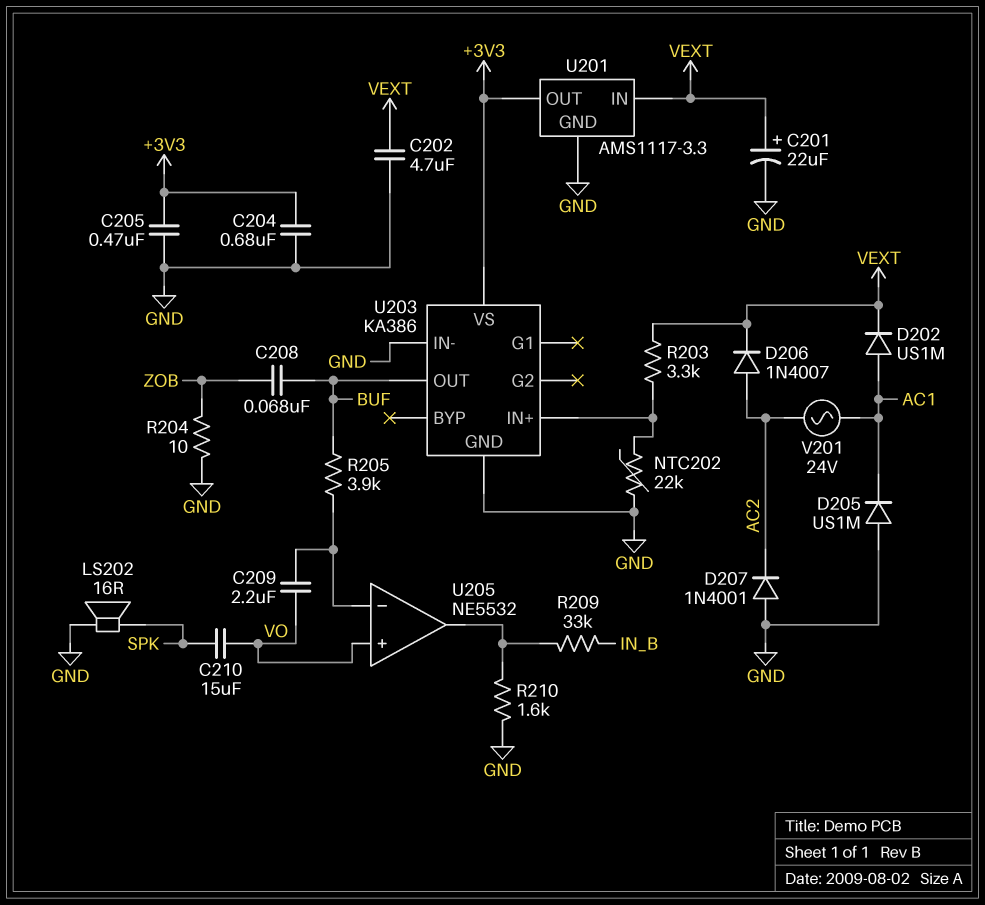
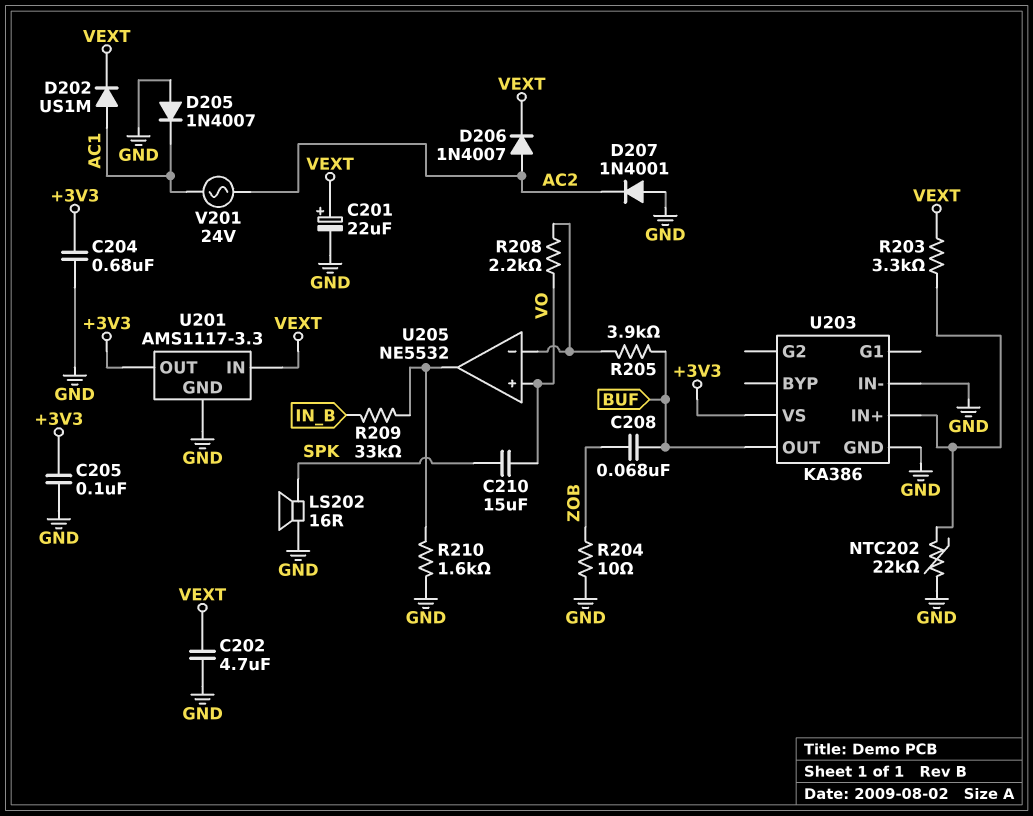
C205: 470nF (+3V3, GND) -> 100nF (+3V3, GND)
C209: 2.2uF (U205/in-, VO) -> none
D205: diode US1M (A GND, K AC1) -> diode 1N4007 (A GND, K AC1)
R208: none -> 2.2k (U205/in-, VO)

